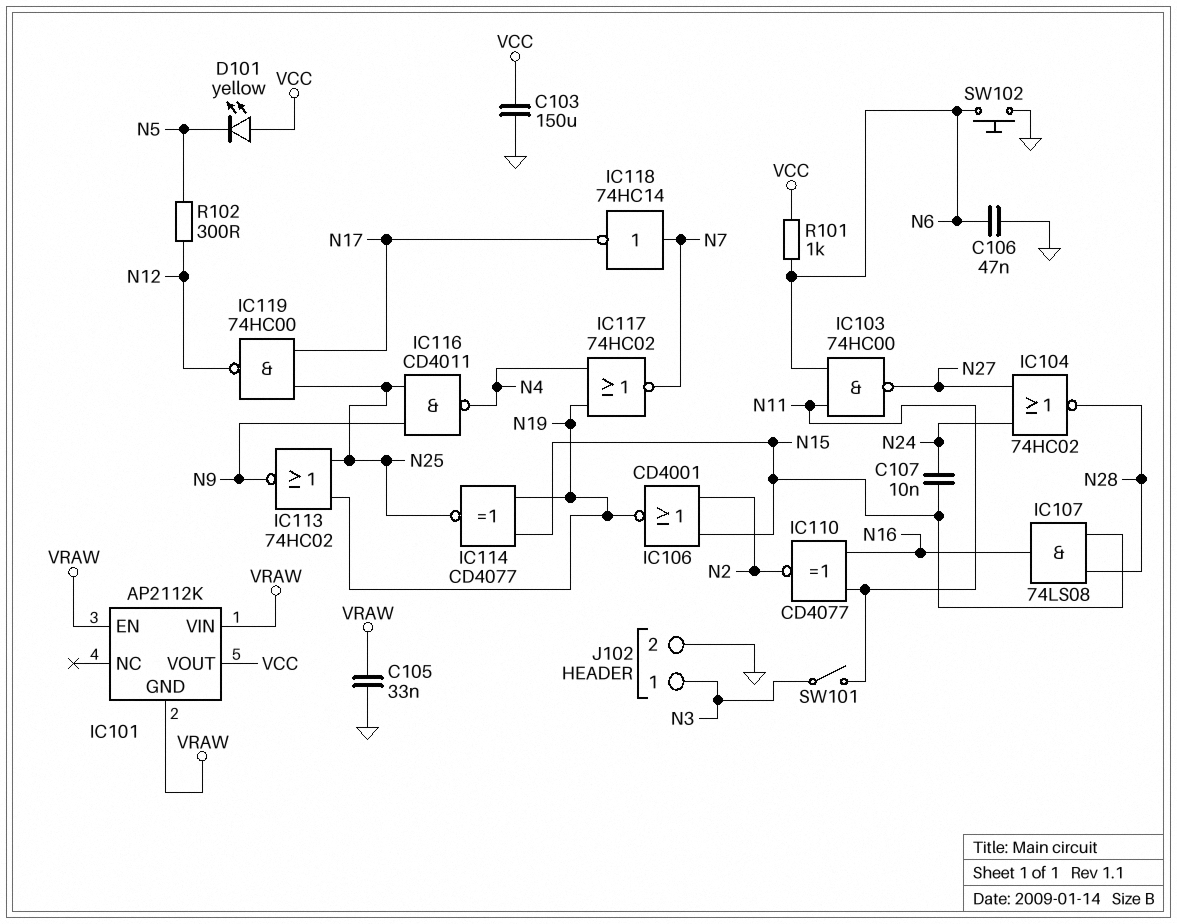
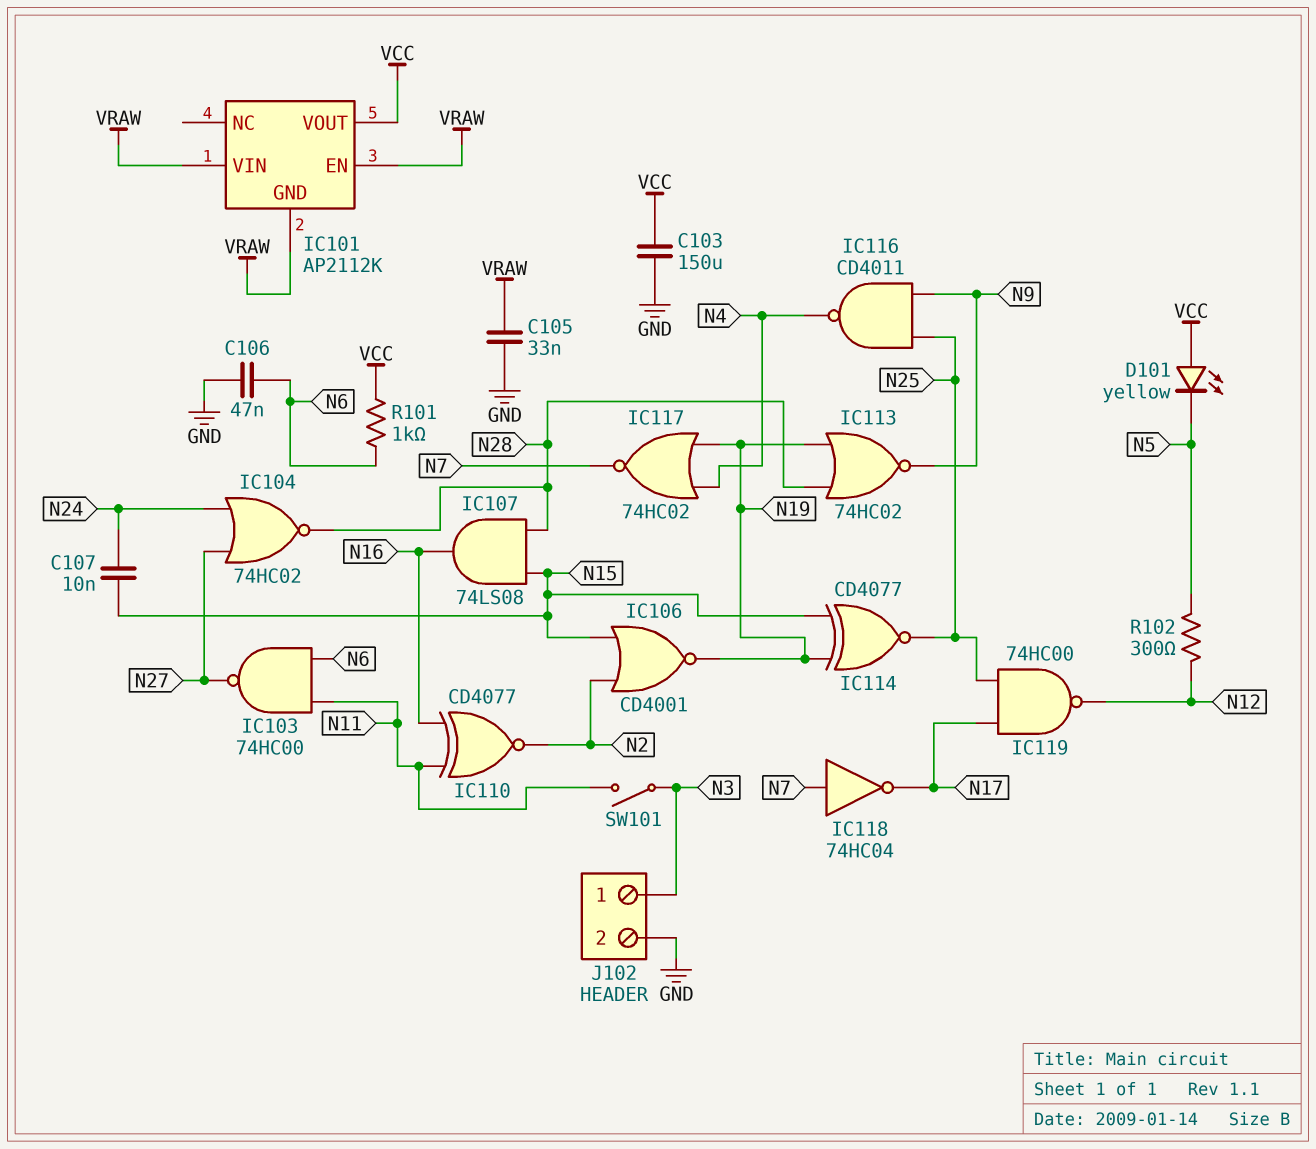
IC113: NOR 74HC02 (in N19, in N25, out N9) -> NOR 74HC02 (in N19, in N28, out N9)
IC118: NOT 74HC14 (in N7, out N17) -> NOT 74HC04 (in N7, out N17)
SW102: button (GND, N6) -> none

